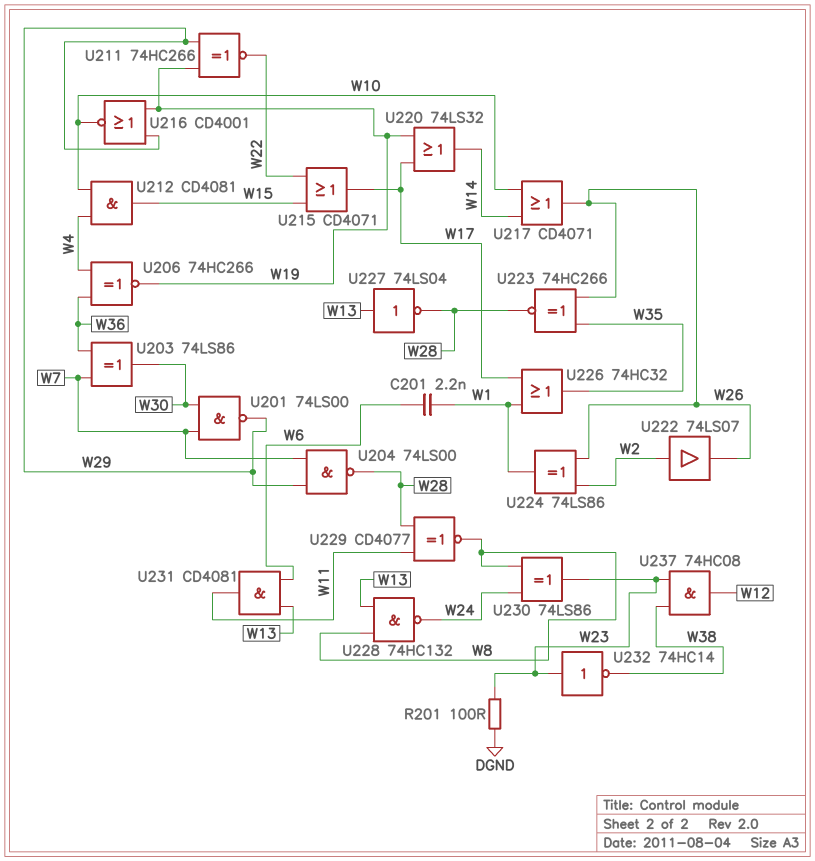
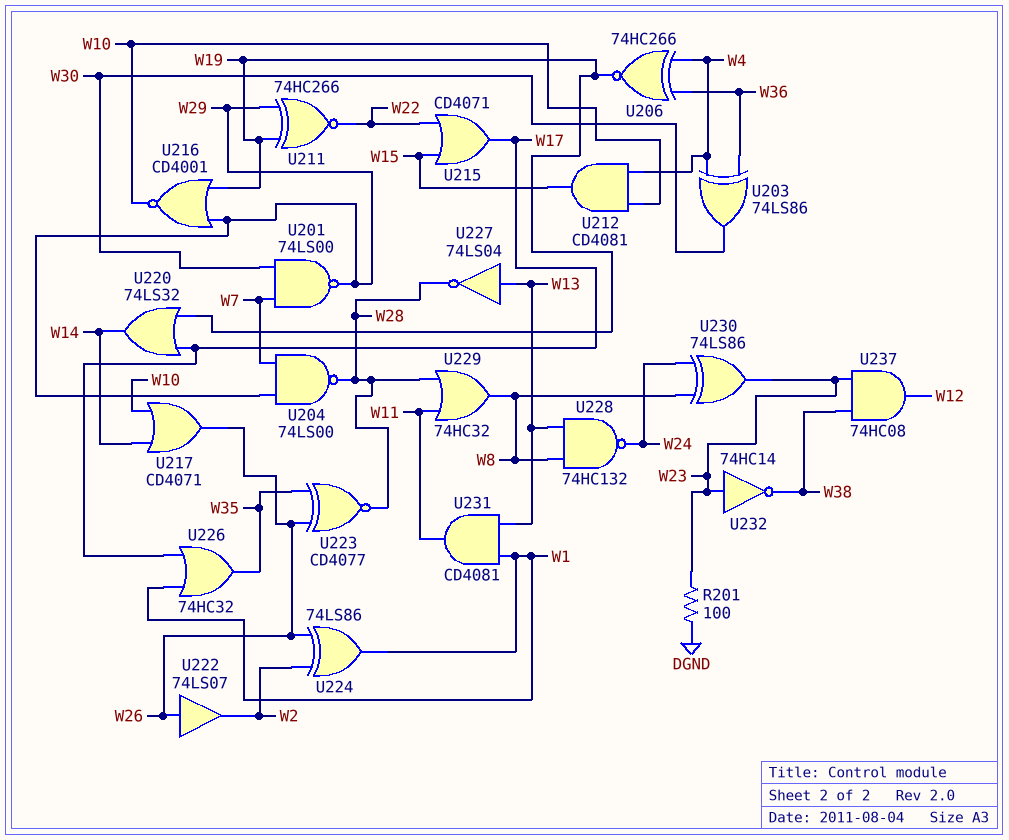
C201: 2.2nF (W1, W6) -> none
U203: XOR 74LS86 (in W7, in W36, out W30) -> XOR 74LS86 (in W4, in W36, out W30)
U222: buffer 74LS07 (in W2, out W26) -> buffer 74LS07 (in W26, out W2)
U223: XNOR 74HC266 (in W26, in W35, out W28) -> XNOR CD4077 (in W26, in W35, out W28)
U229: XNOR CD4077 (in W11, in W28, out W8) -> OR 74HC32 (in W11, in W28, out W8)
U231: AND CD4081 (in W6, in W13, out W11) -> AND CD4081 (in W1, in W13, out W11)

